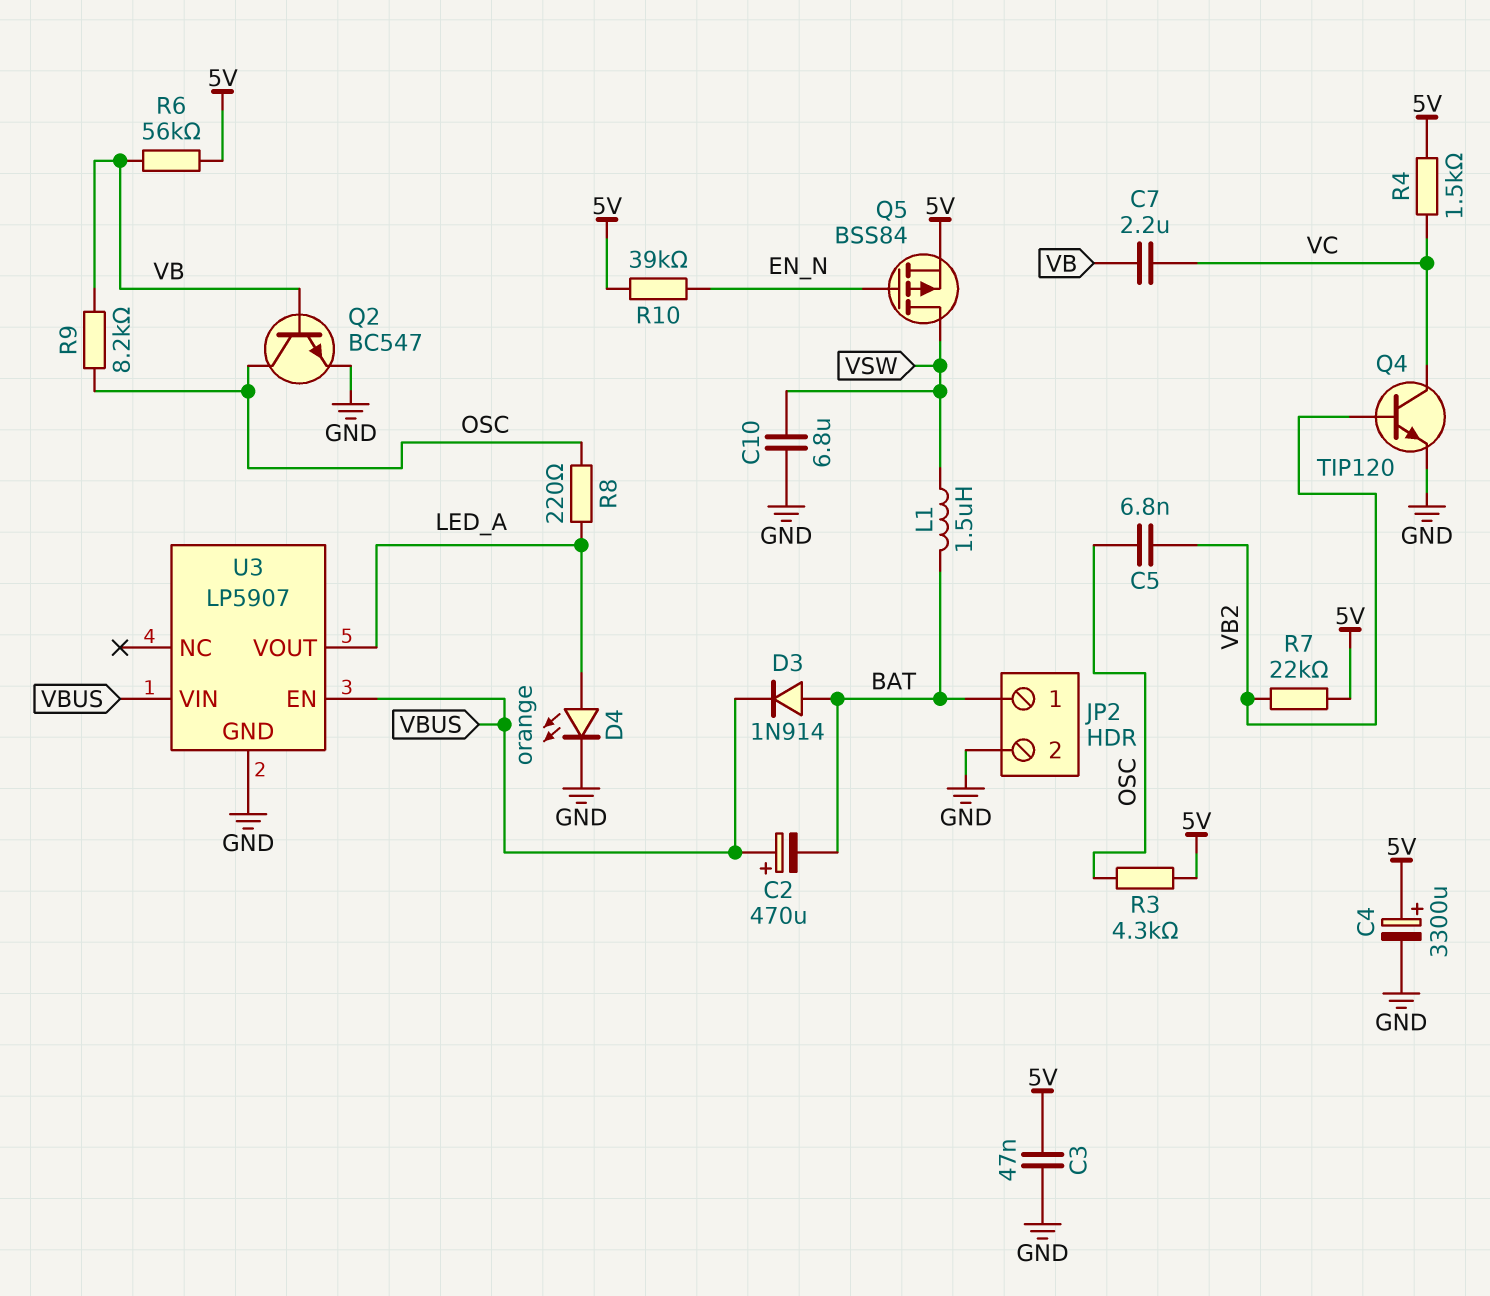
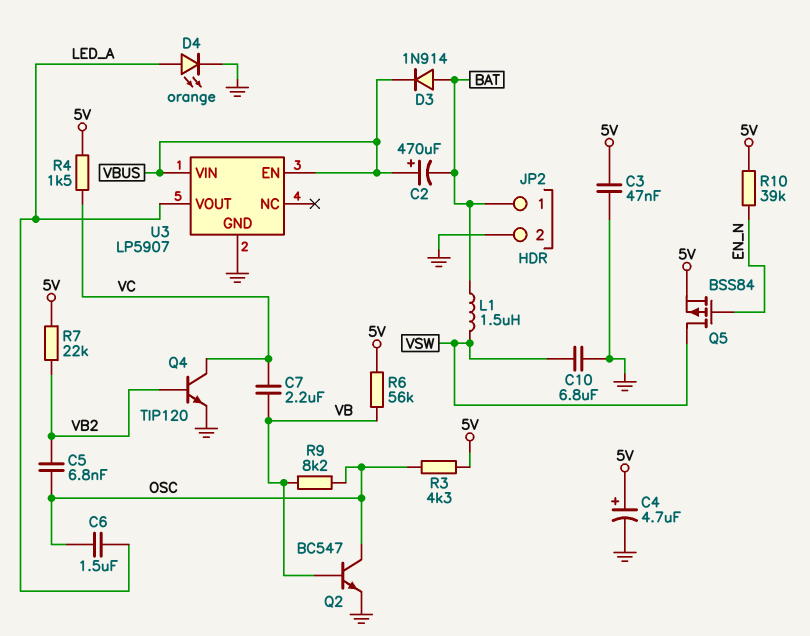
C4: 3300uF (plus 5V, minus GND) -> 4.7uF (plus 5V, minus GND)
C6: none -> 1.5uF (LED_A, OSC)
R8: 220 (LED_A, OSC) -> none

